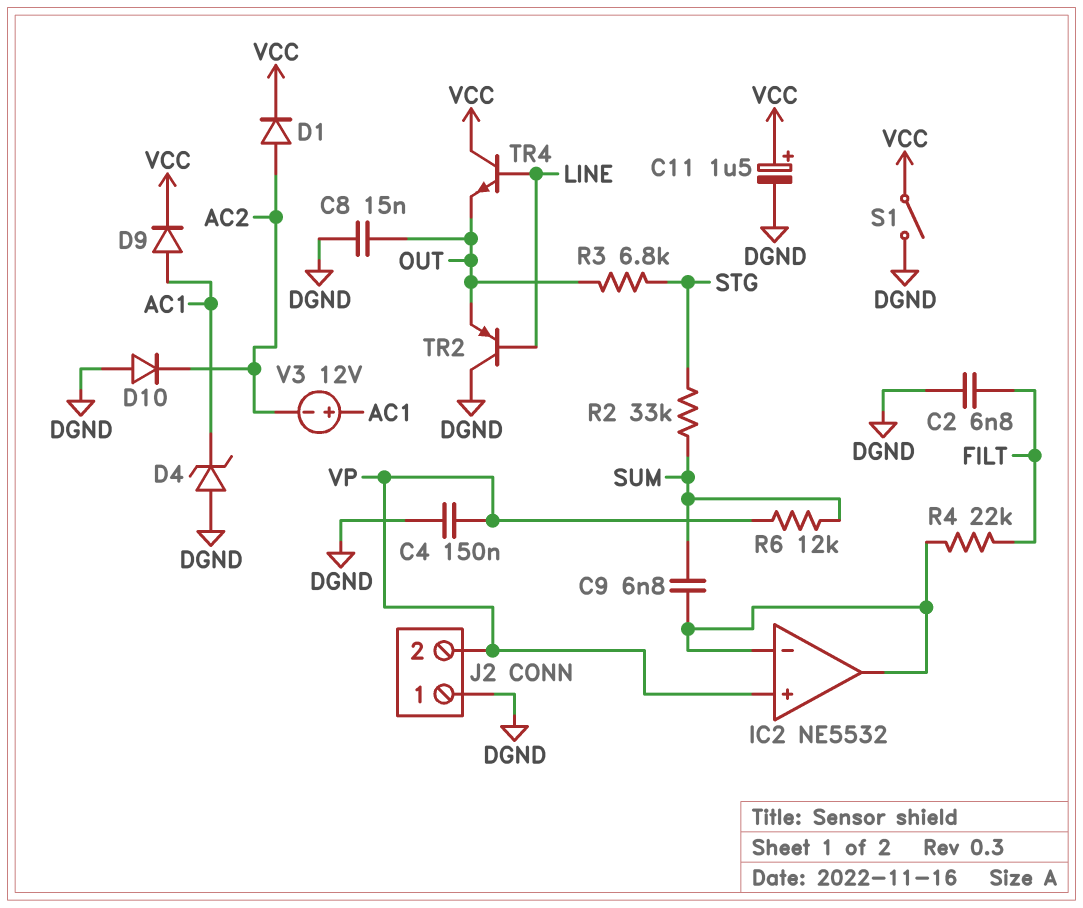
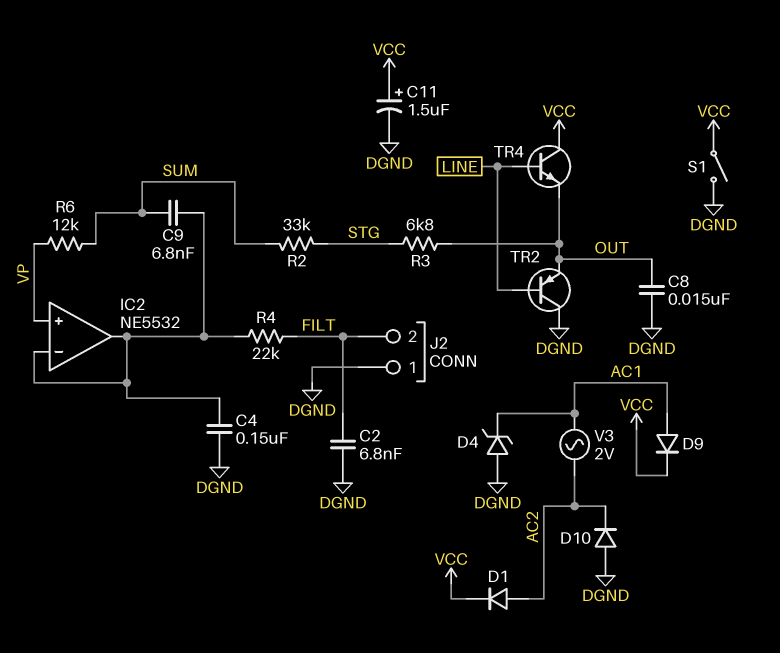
C4: 150nF (DGND, VP) -> 150nF (DGND, IC2/in-)
J2 pin 2: VP -> FILT
V3: 12V (plus AC1, minus AC2) -> AC 2V (AC1, AC2)

